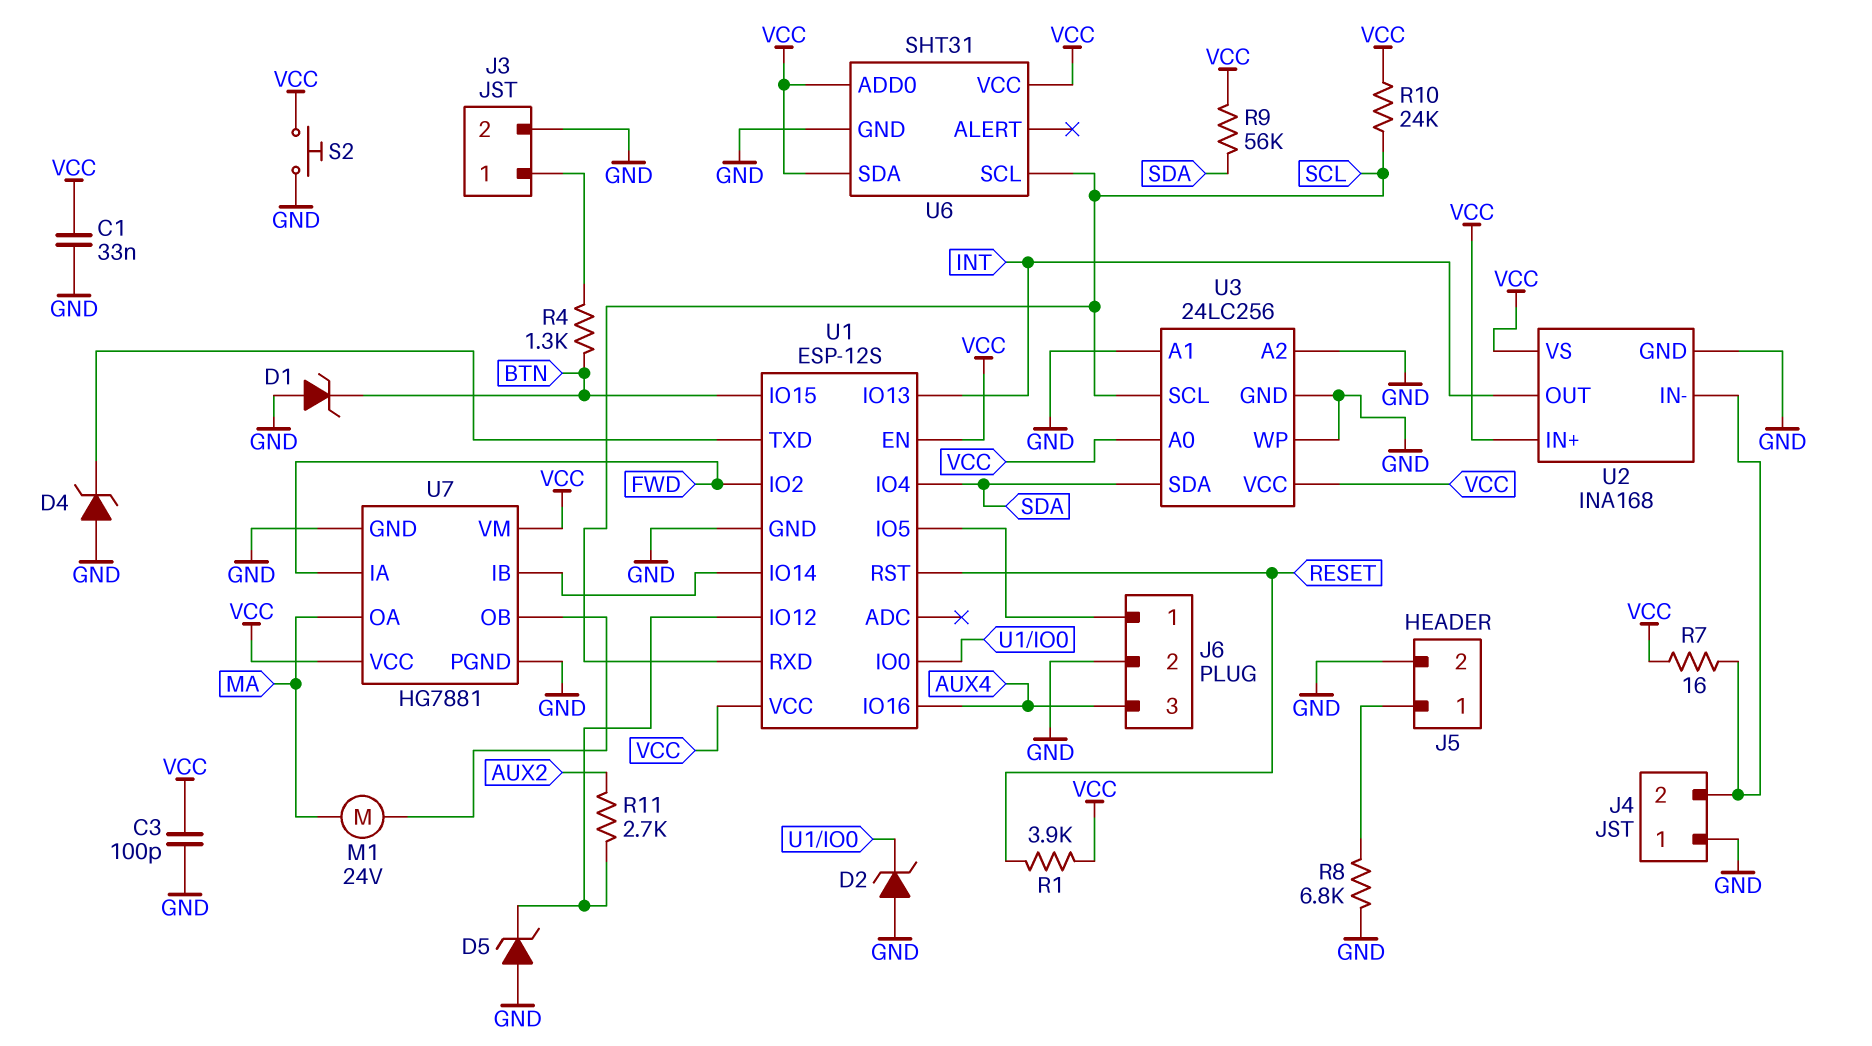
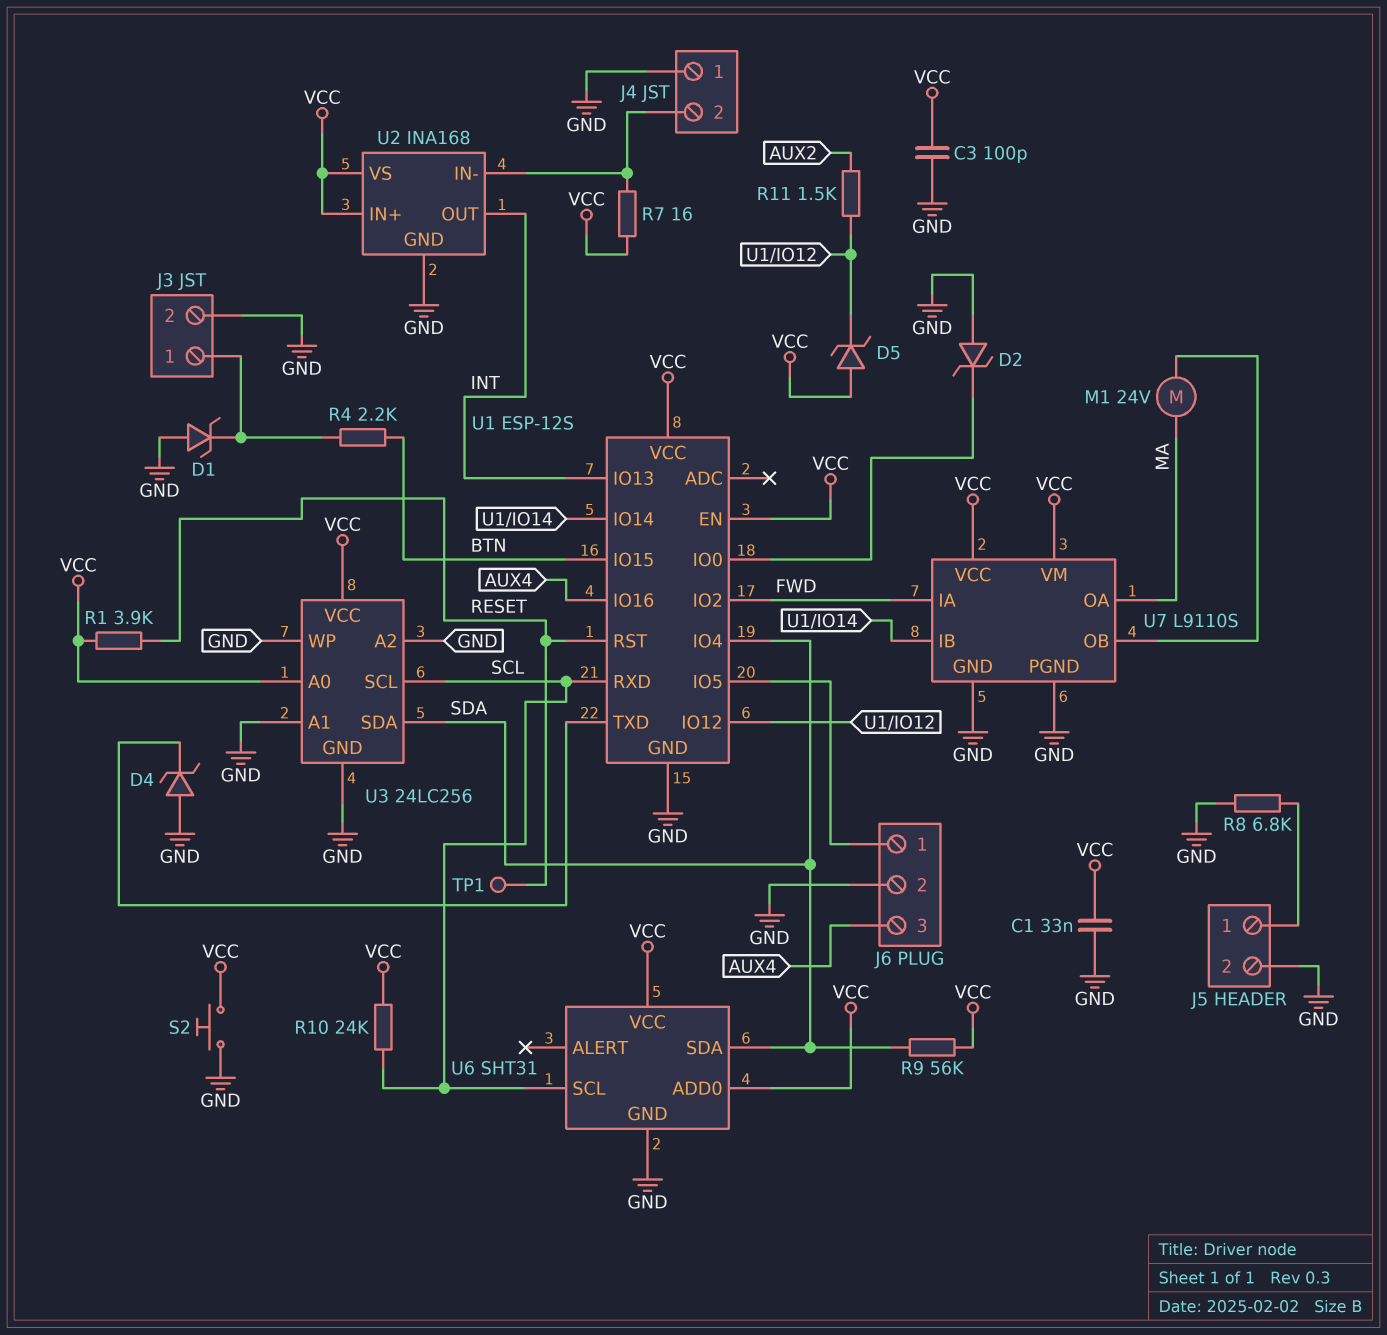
D1: zener (A GND, K BTN) -> zener (A GND, K J3/1)
D5: zener (A GND, K U1/IO12) -> zener (A VCC, K U1/IO12)
R4: 1.3k (BTN, J3/1) -> 2.2k (BTN, J3/1)
R11: 2.7k (AUX2, U1/IO12) -> 1.5k (AUX2, U1/IO12)
TP1: none -> test point (RESET)
U6 pin SDA: VCC -> SDA
U7: HG7881 -> L9110S

